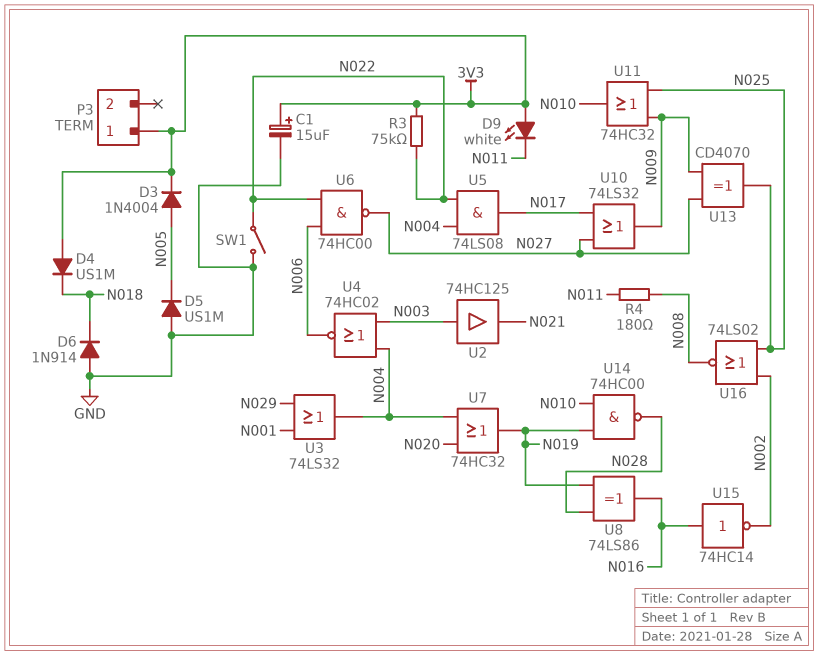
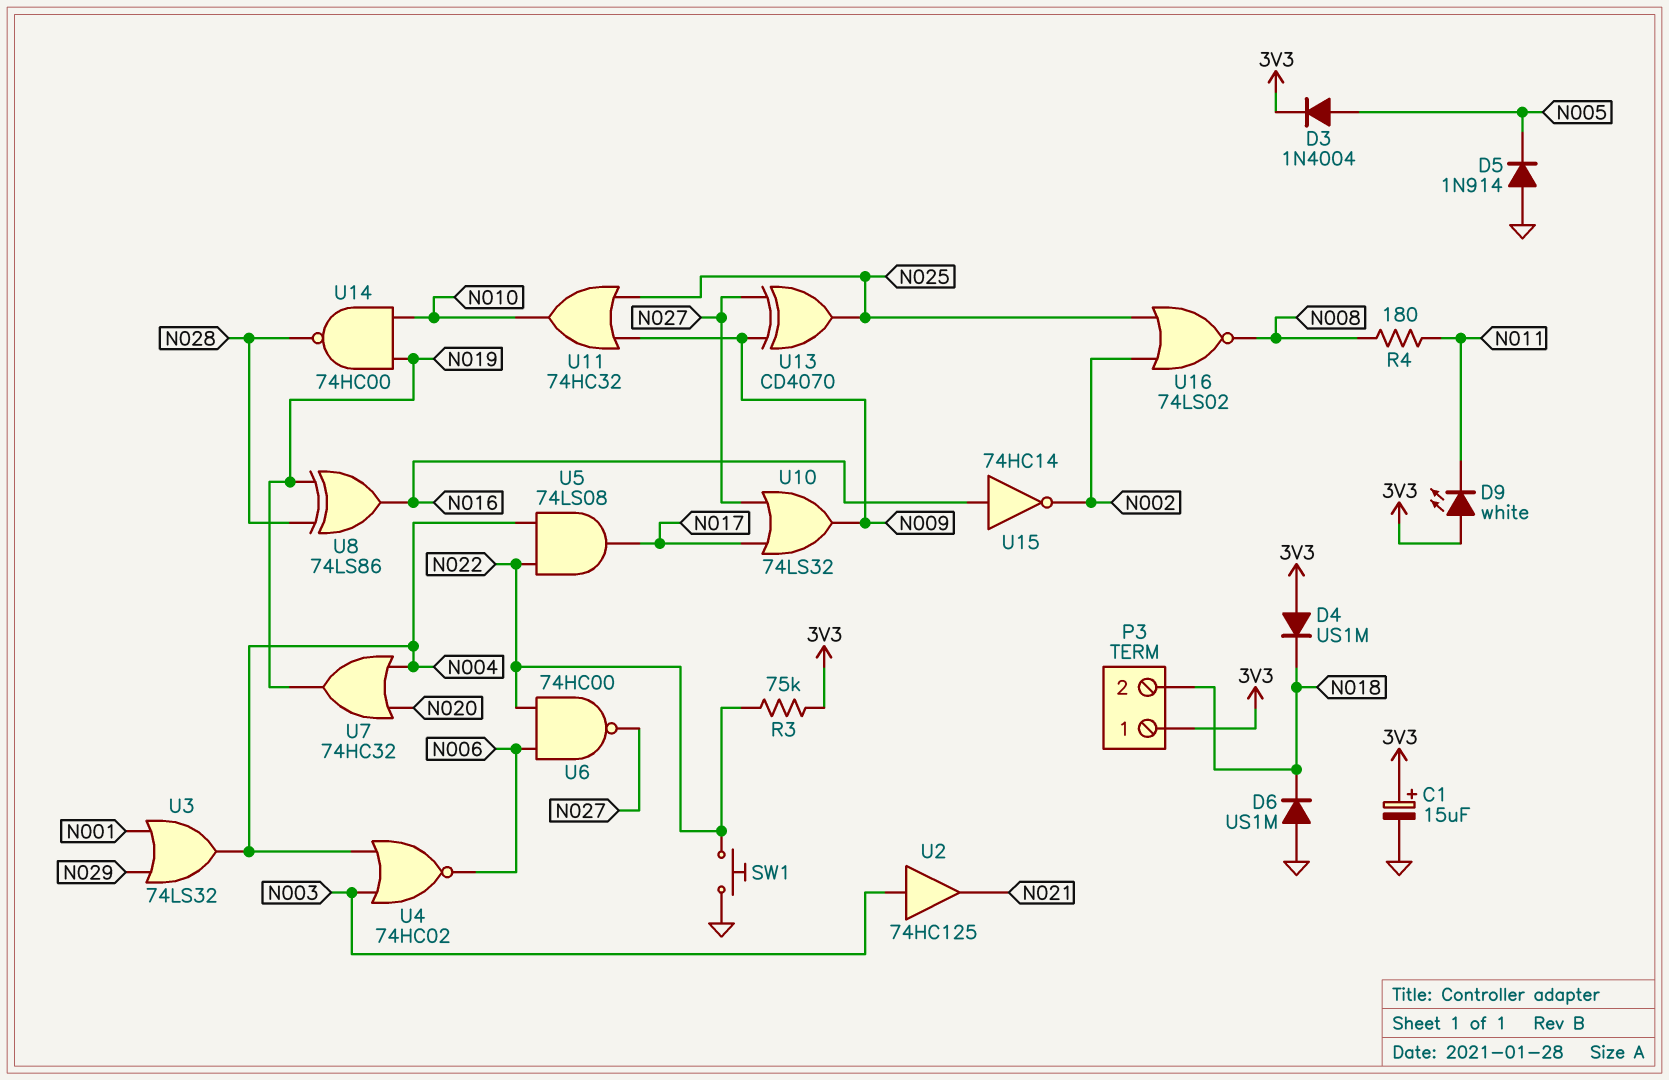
D5: diode US1M (A GND, K N005) -> diode 1N914 (A GND, K N005)
D6: diode 1N914 (A GND, K N018) -> diode US1M (A GND, K N018)
P3 pin 2: none -> N018
SW1: switch (GND, N022) -> button (GND, N022)

